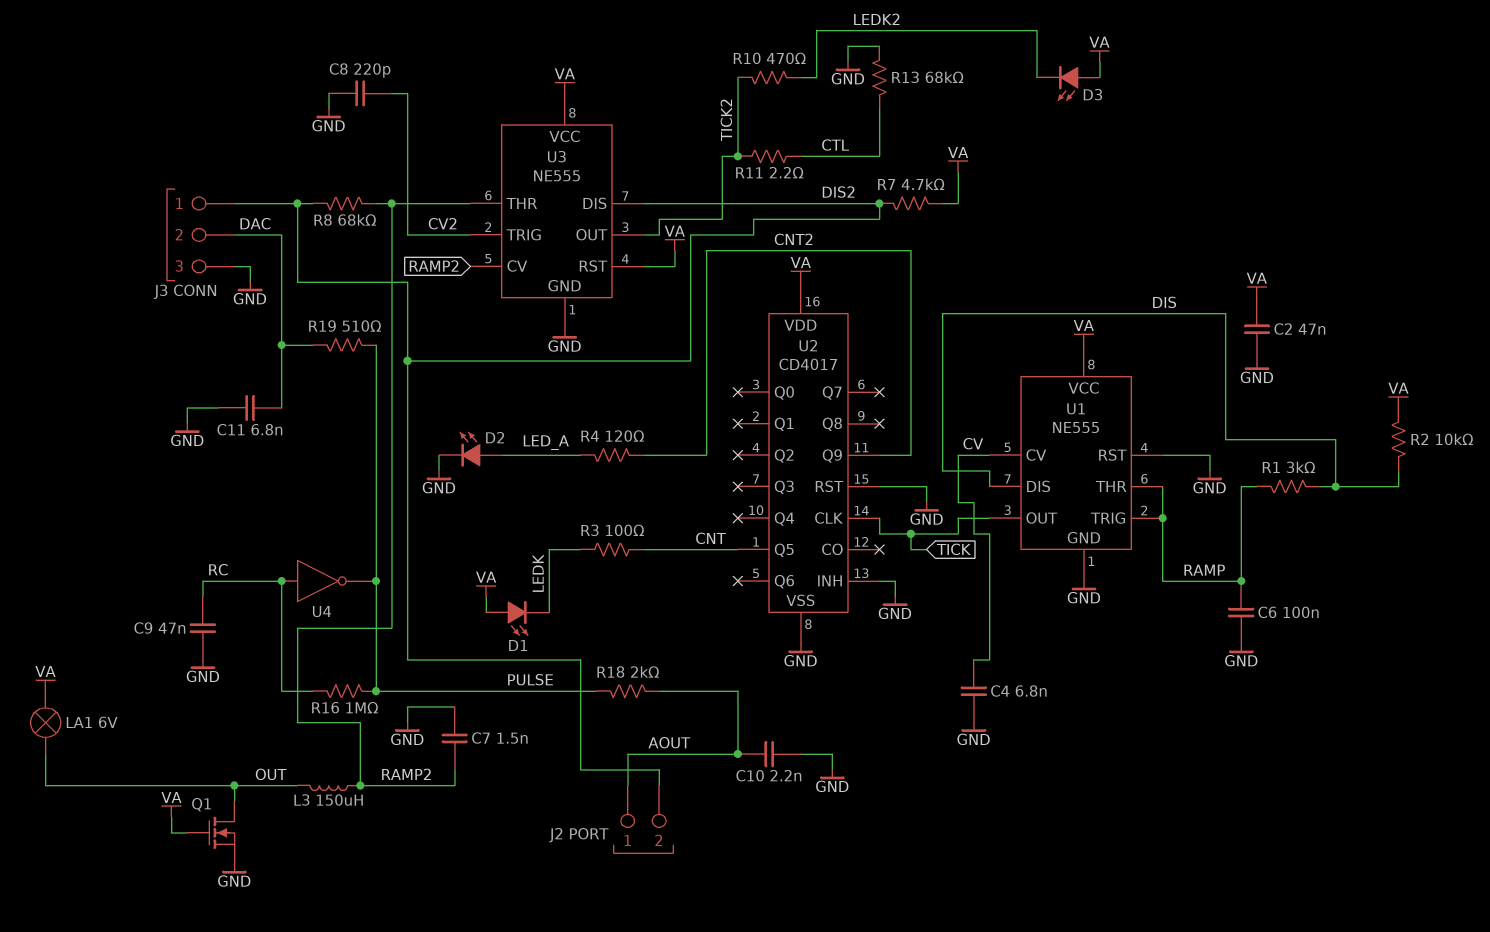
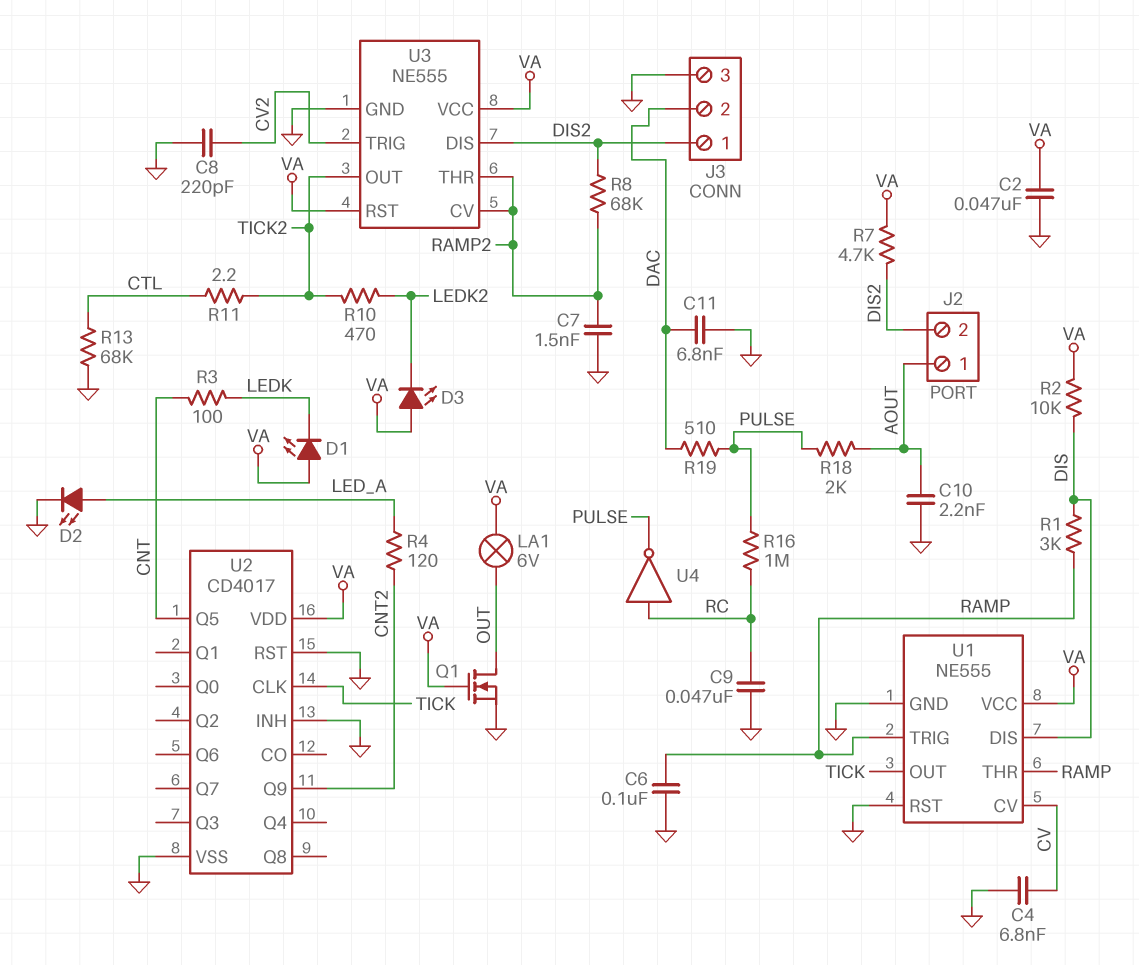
L3: 150uH (OUT, RAMP2) -> none

